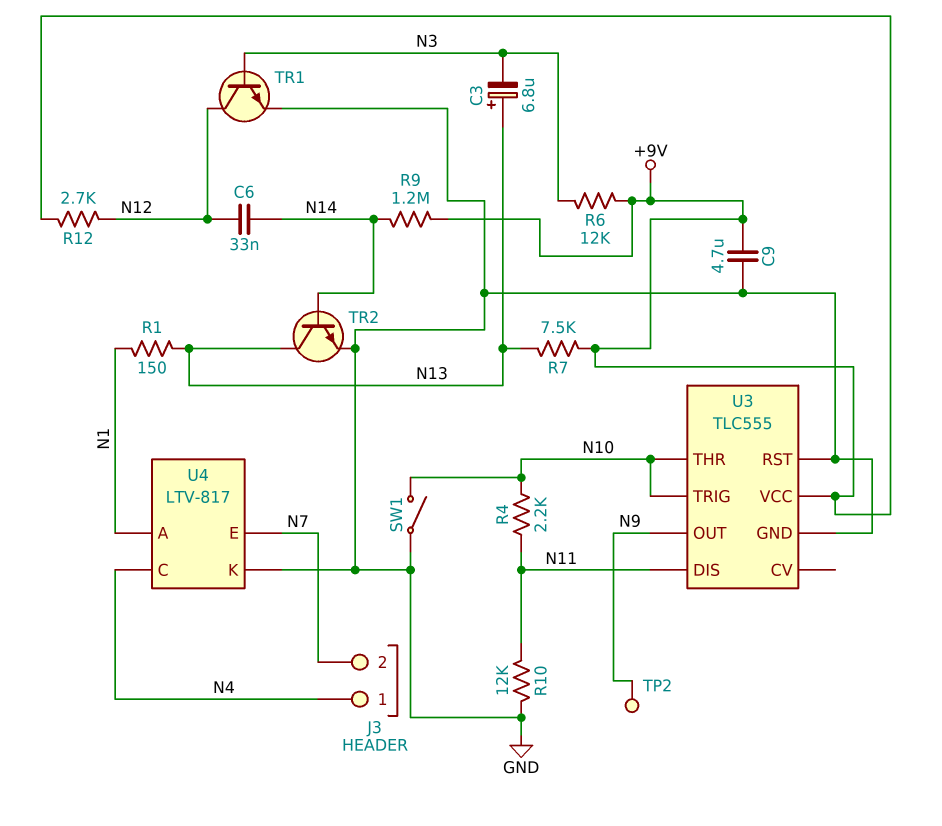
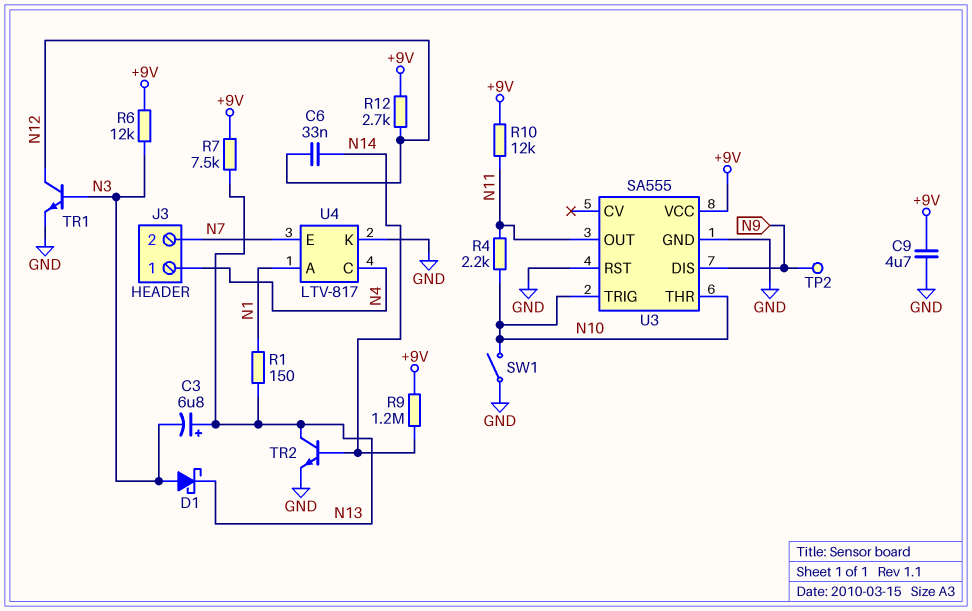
D1: none -> schottky (A N3, K N13)
R10: 12k (GND, N11) -> 12k (+9V, N11)
U3: TLC555 -> SA555
U3 pin DIS: N11 -> N9
U3 pin OUT: N9 -> N11

